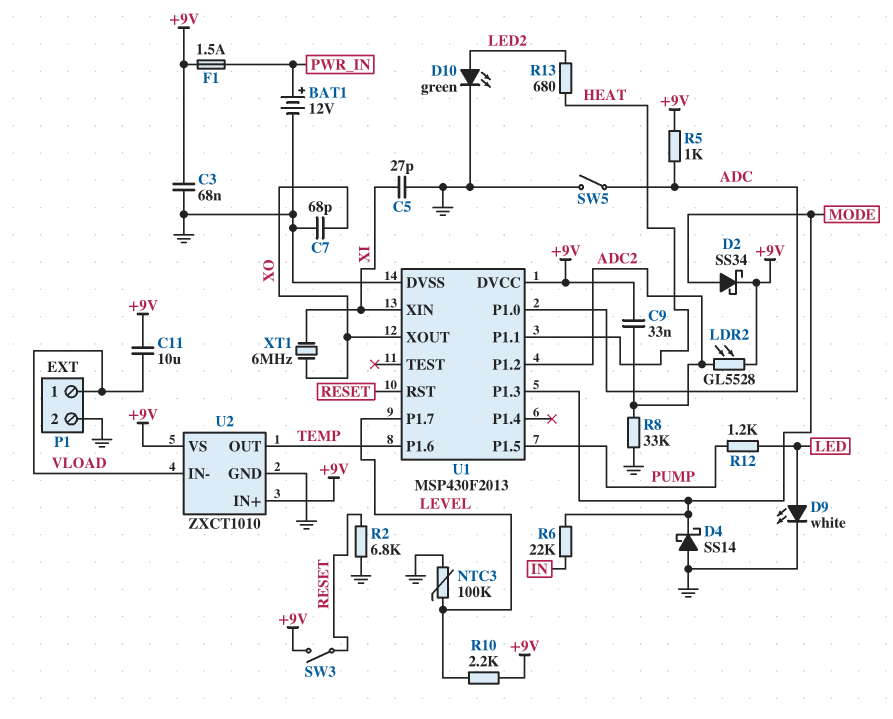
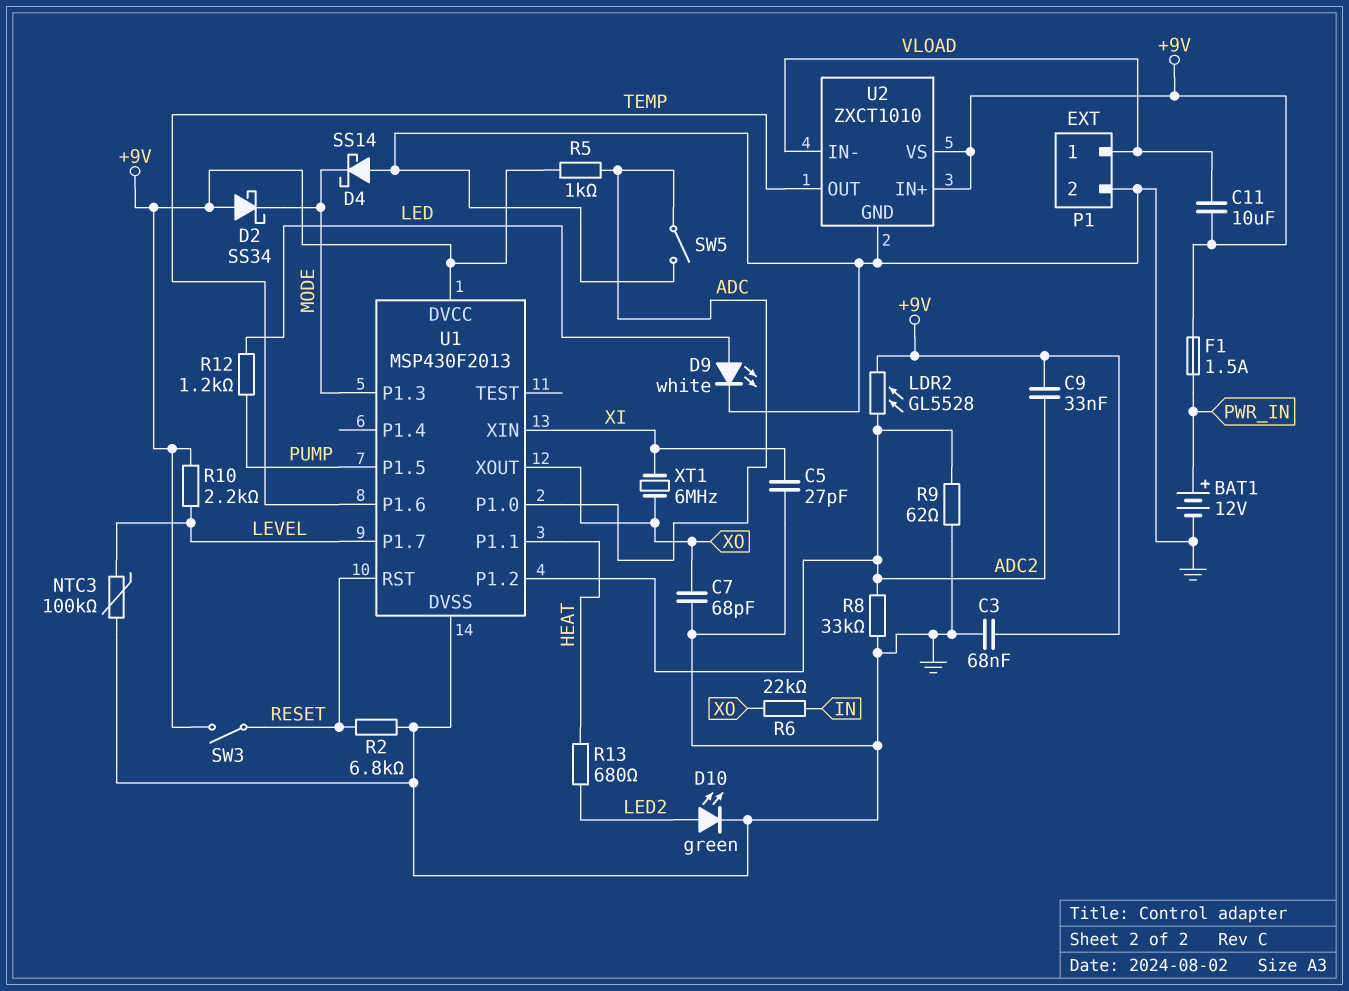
D2: schottky SS34 (A MODE, K +9V) -> schottky SS34 (A +9V, K MODE)
R6: 22k (IN, MODE) -> 22k (IN, XO)
R9: none -> 62 (ADC2, GND)

